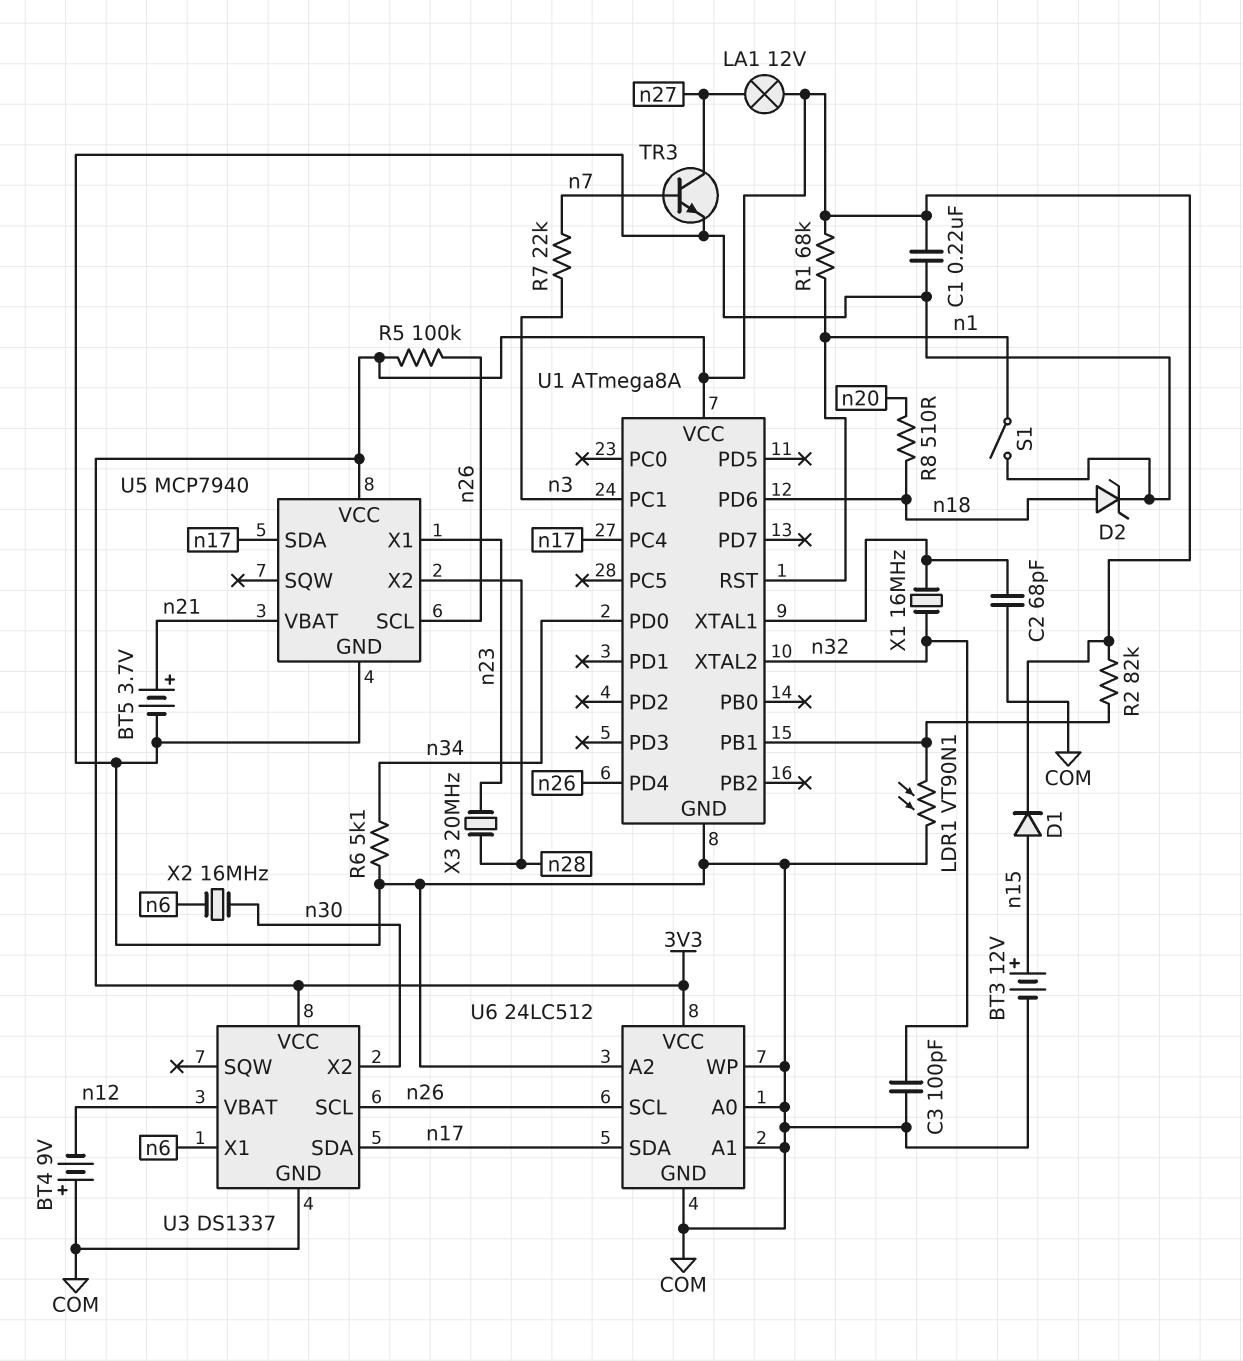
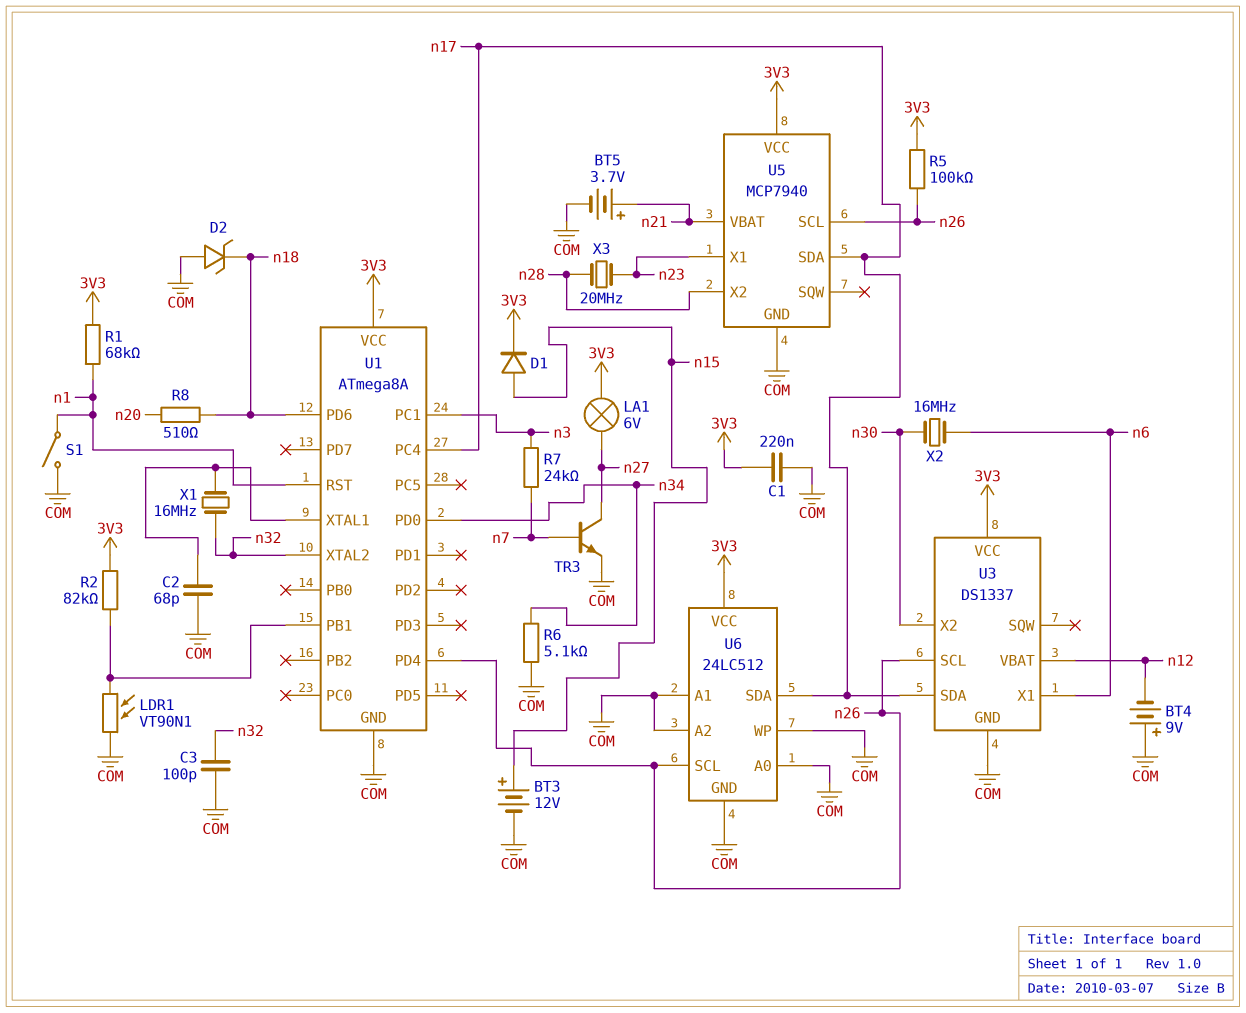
D2: zener (A n18, K COM) -> zener (A COM, K n18)
LA1: lamp 12V (3V3, n27) -> lamp 6V (3V3, n27)
R7: 22k (n3, n7) -> 24k (n3, n7)

